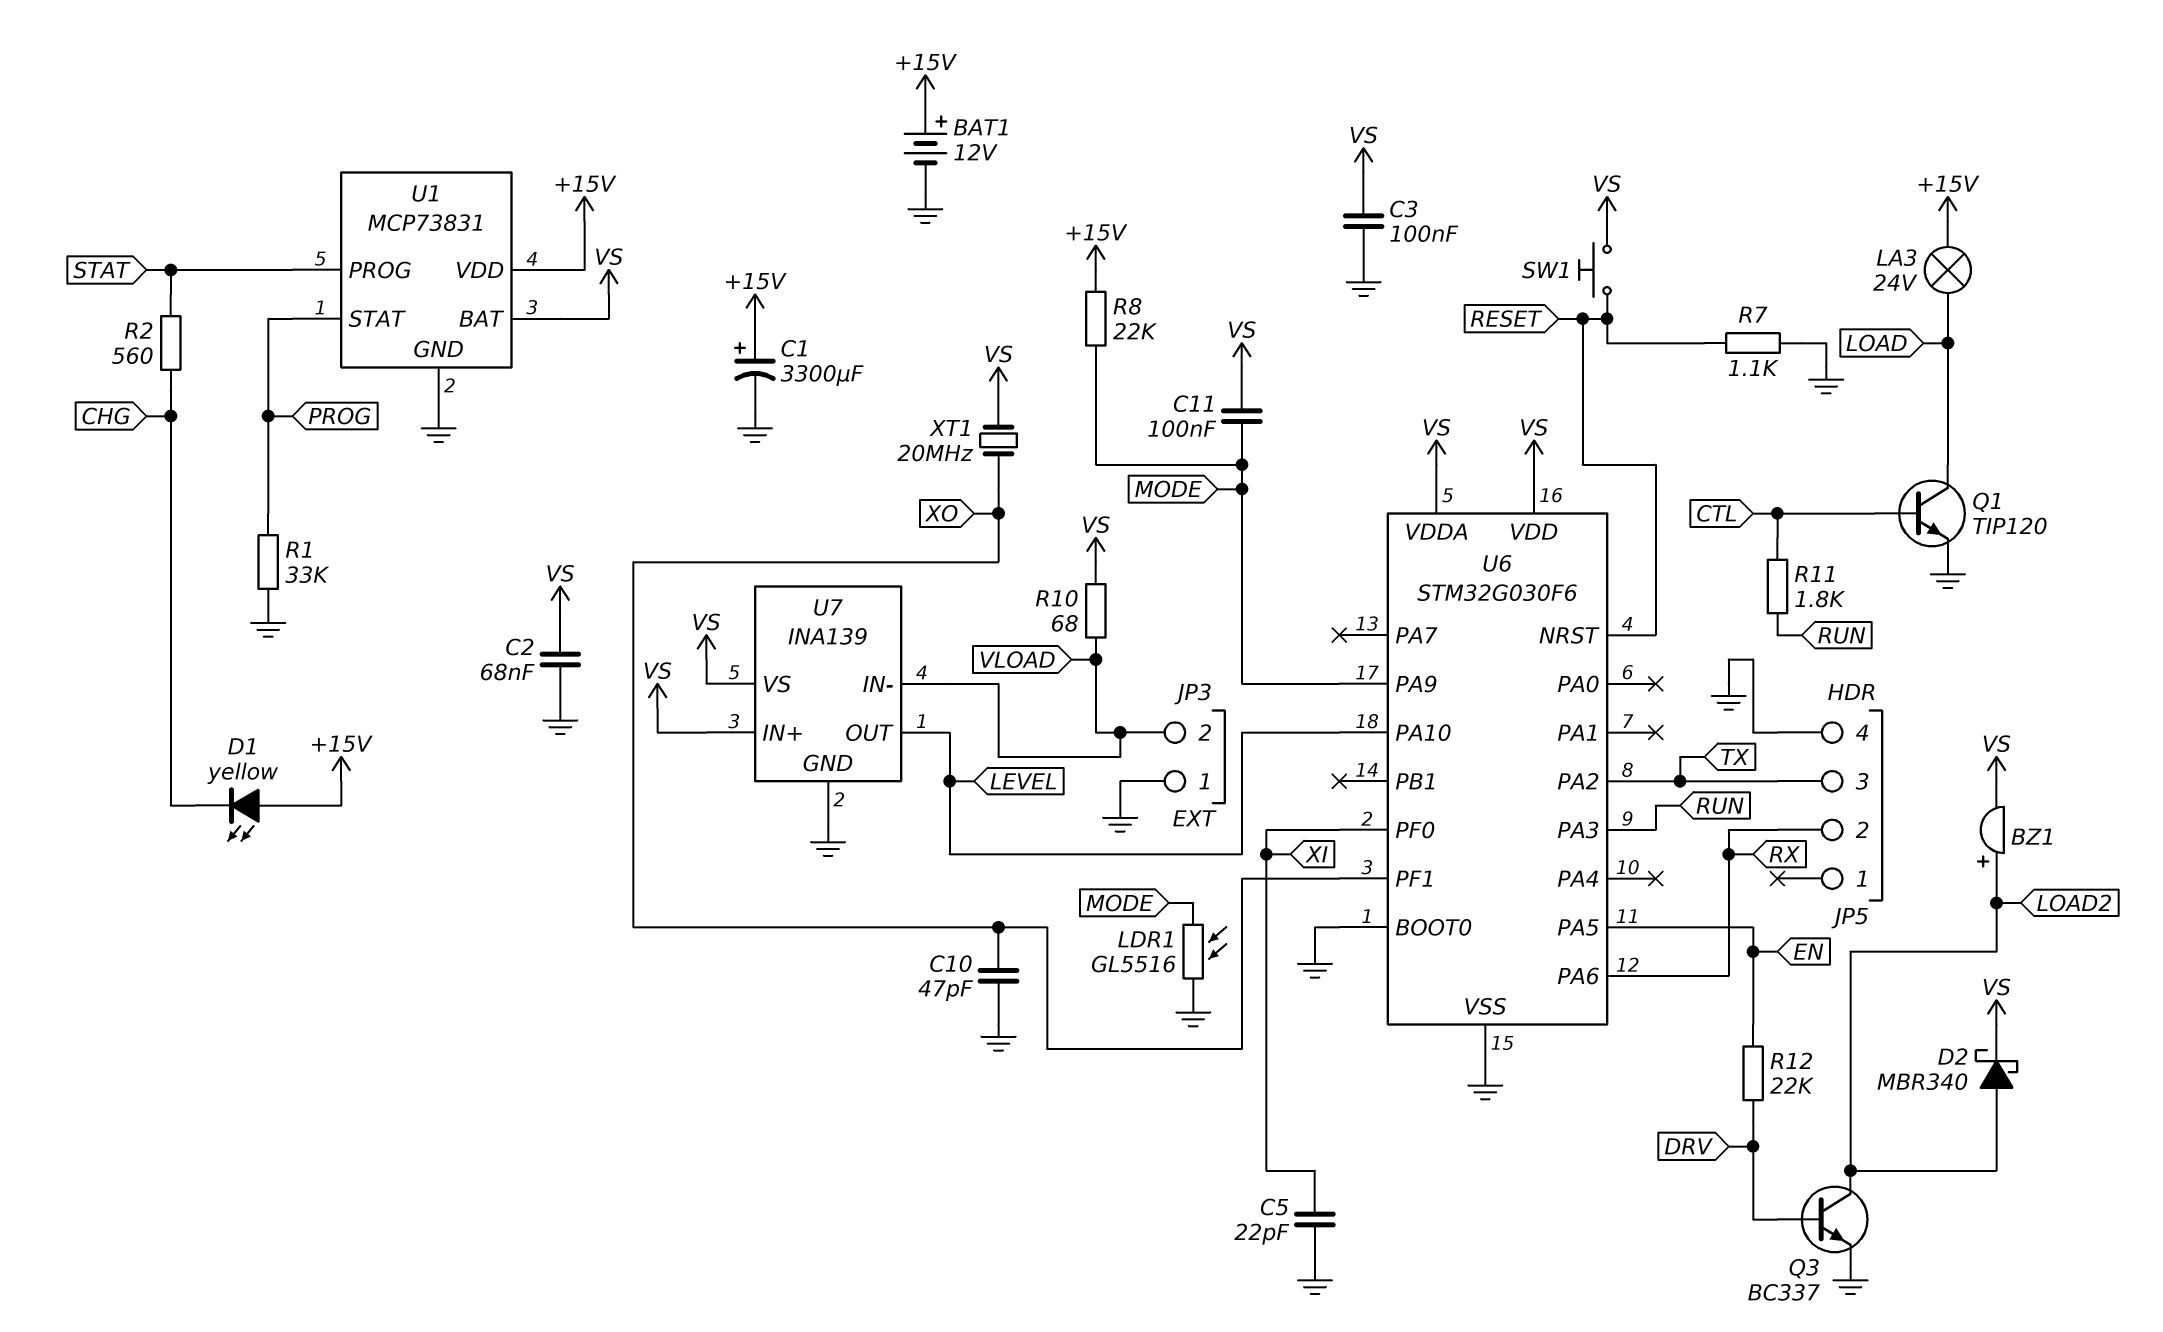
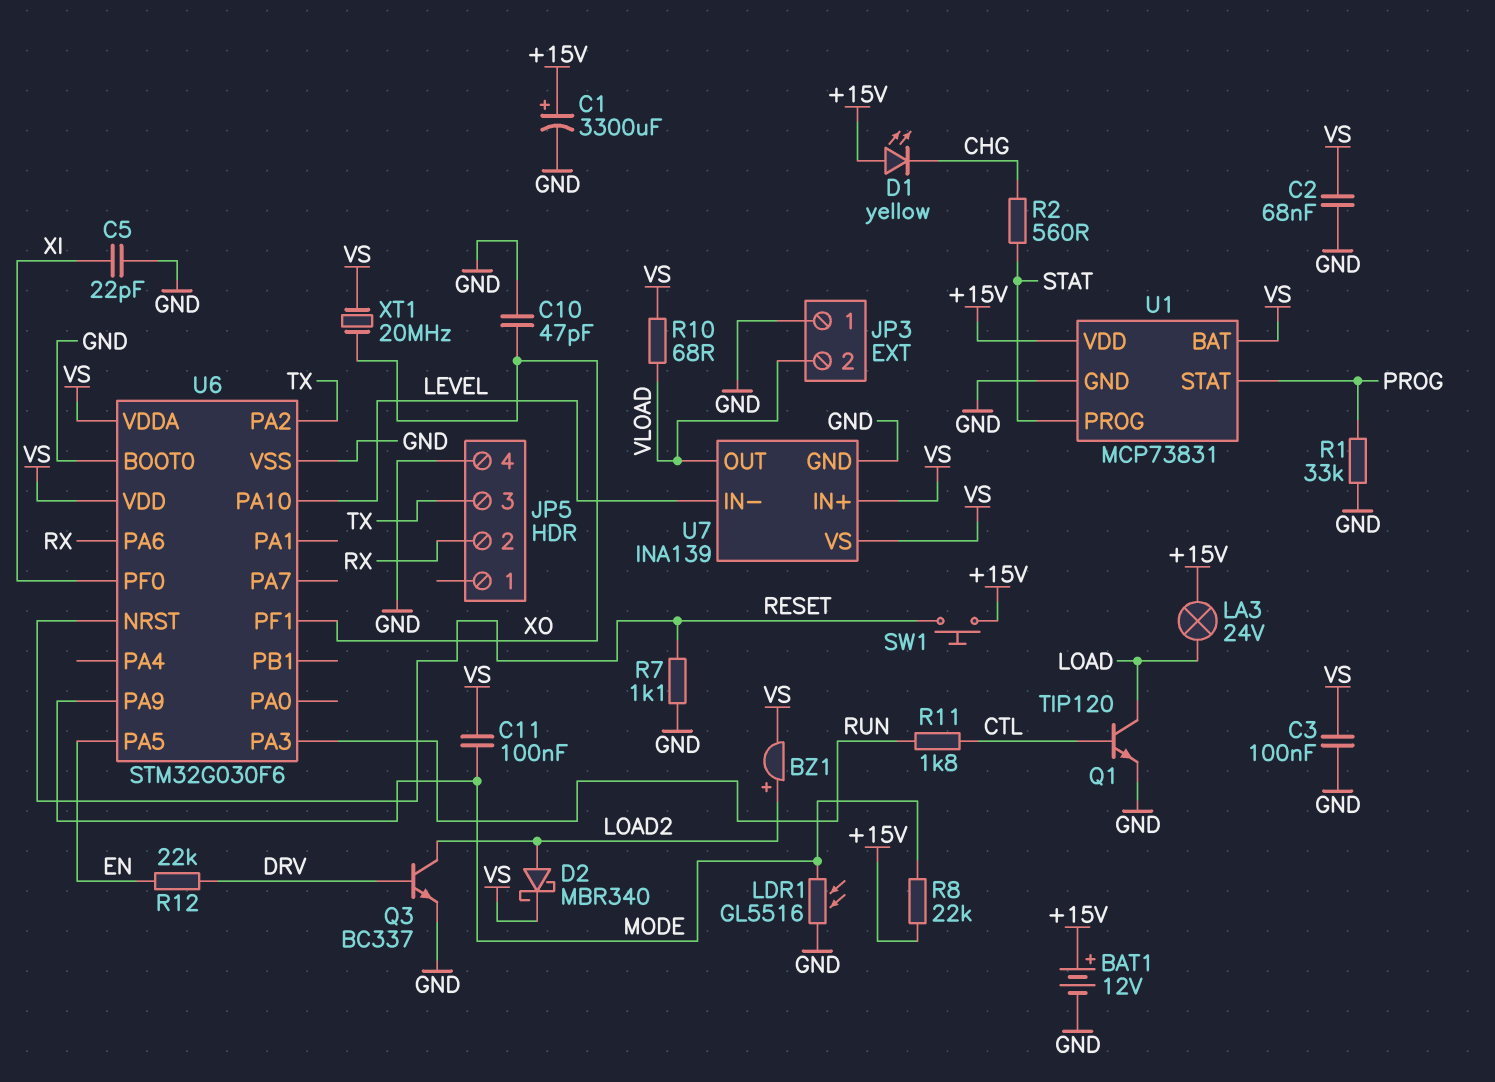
SW1: button (RESET, VS) -> button (+15V, RESET)
U7 pin IN-: VLOAD -> LEVEL
U7 pin OUT: LEVEL -> VLOAD

